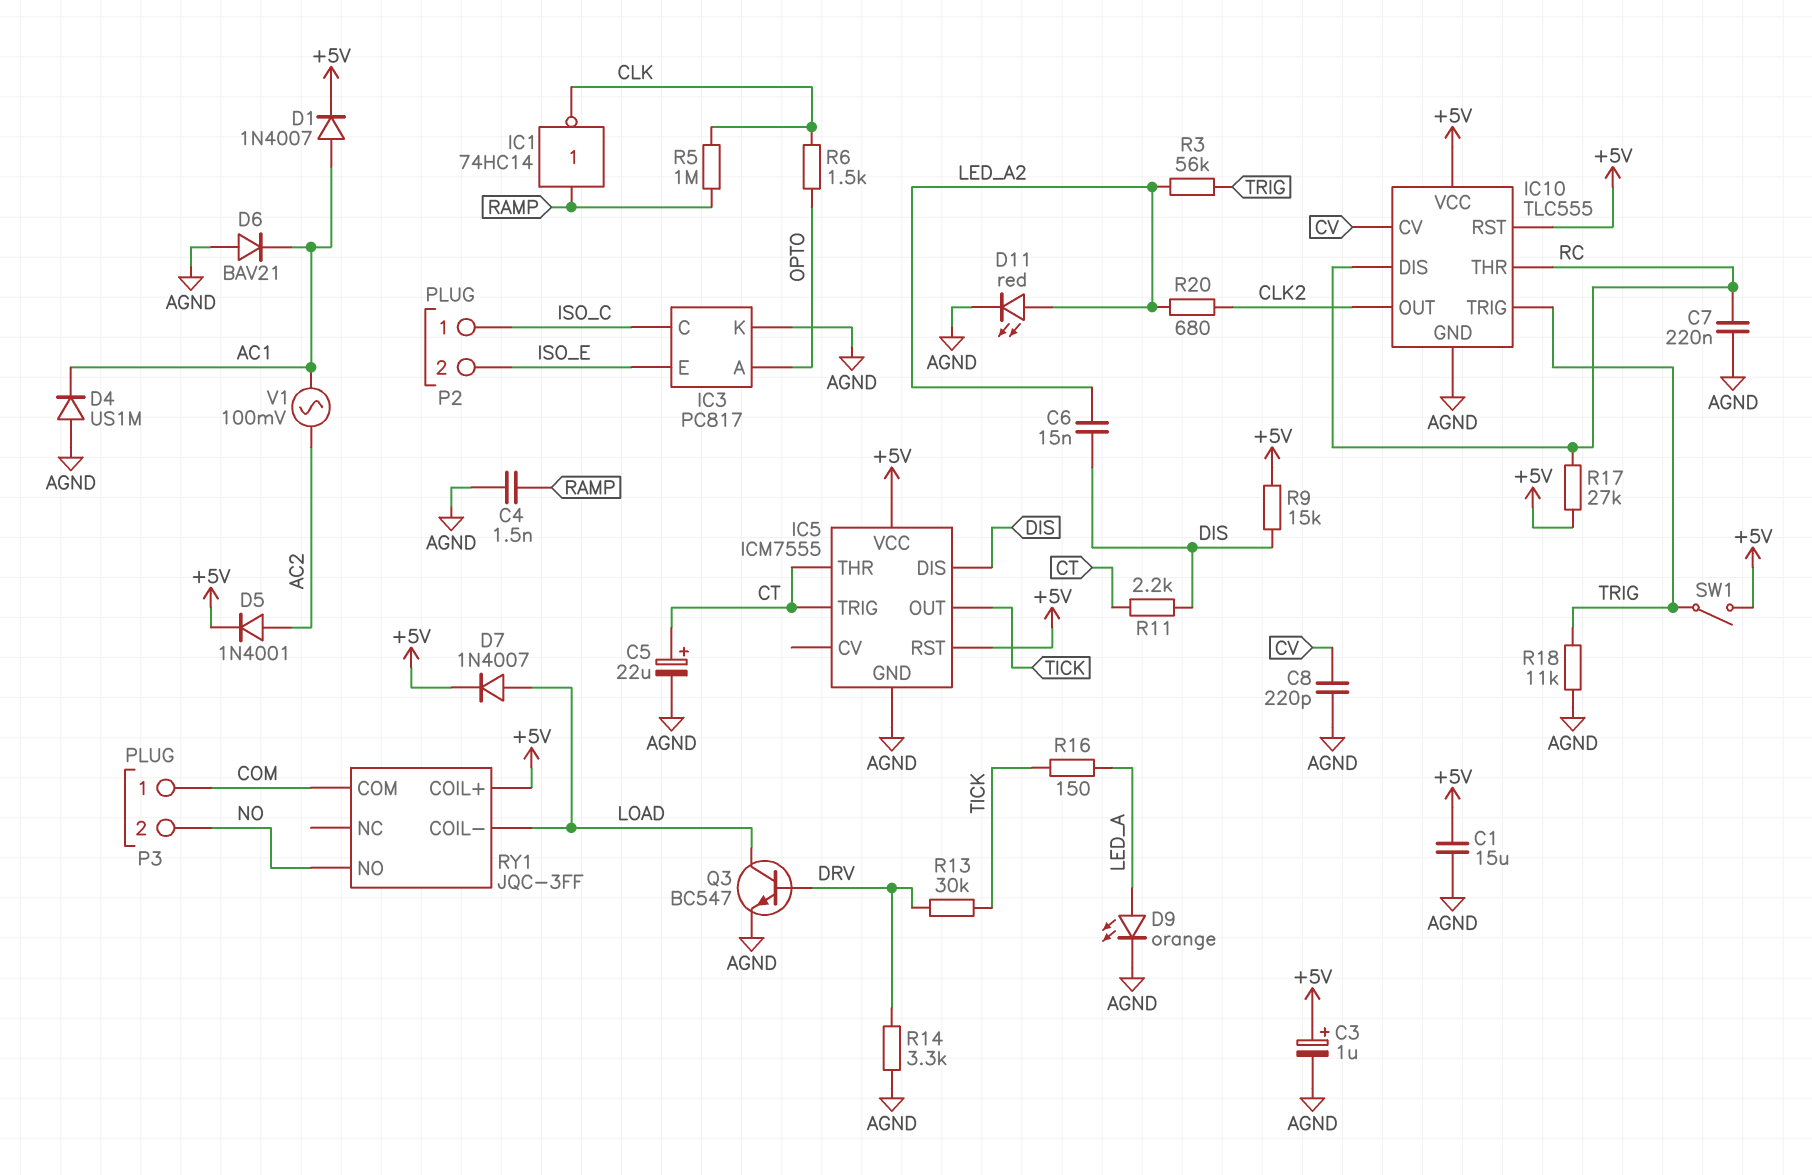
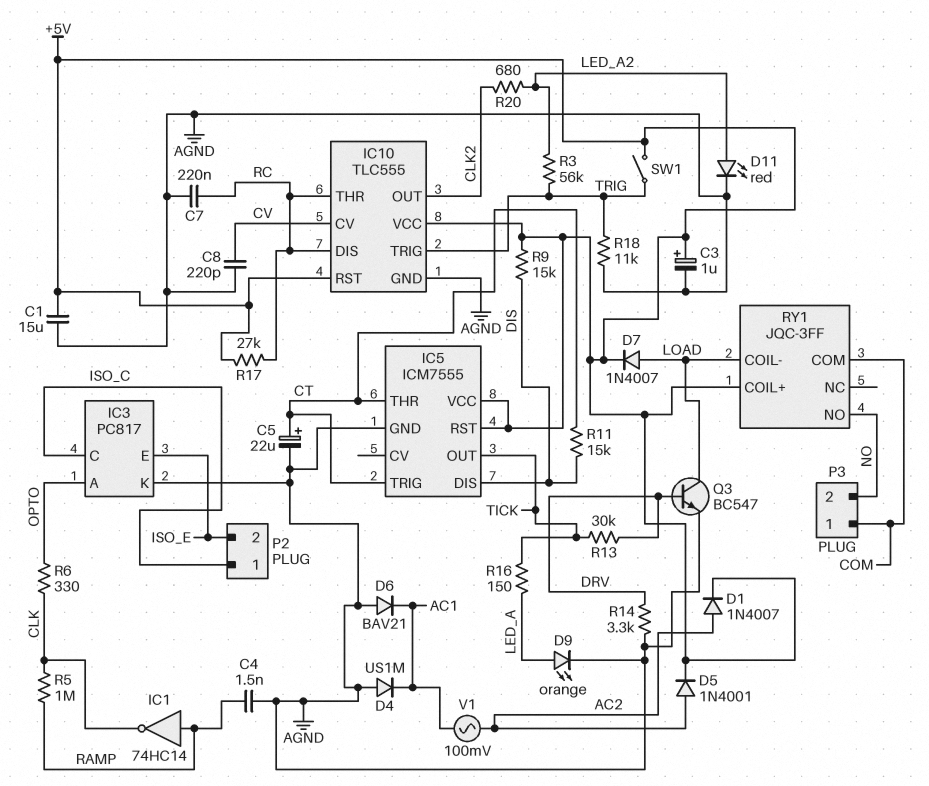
C6: 15nF (DIS, LED_A2) -> none
D1: diode 1N4007 (A AC1, K +5V) -> diode 1N4007 (A AC2, K +5V)
R6: 1.5k (CLK, OPTO) -> 330 (CLK, OPTO)
R11: 2.2k (CT, DIS) -> 15k (CT, DIS)

